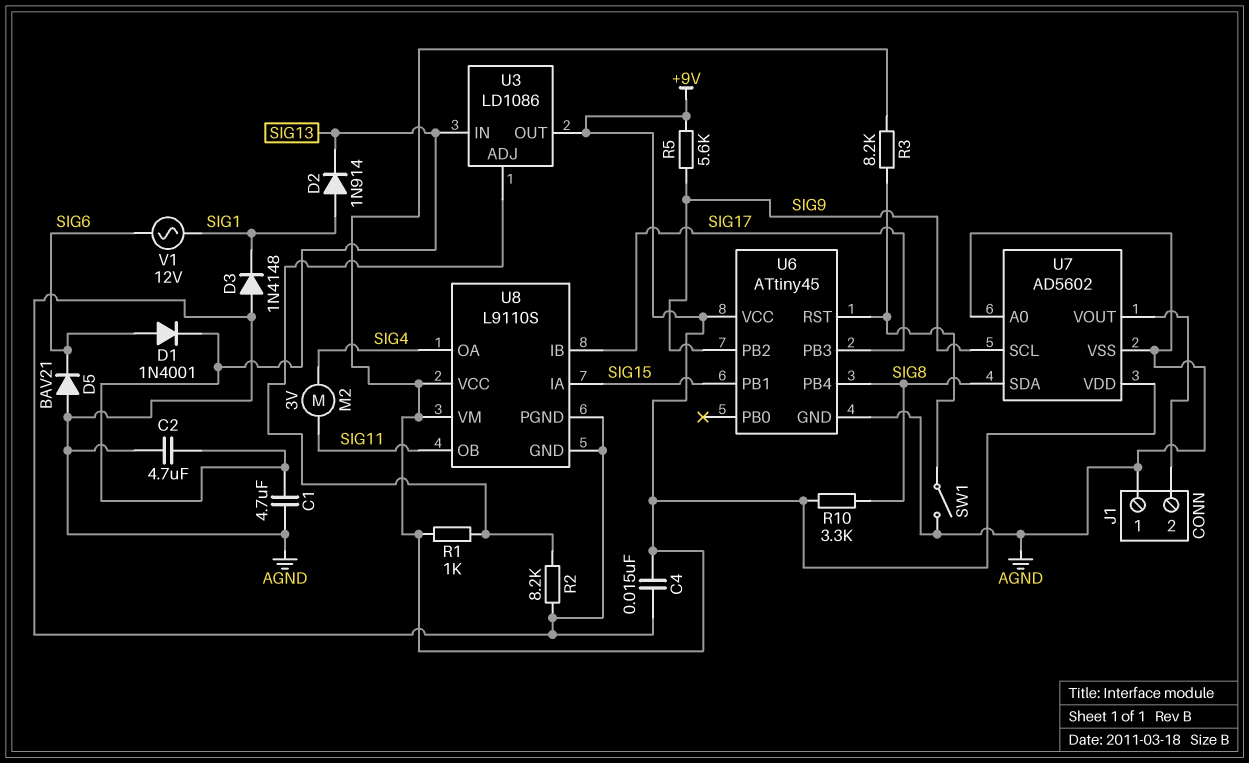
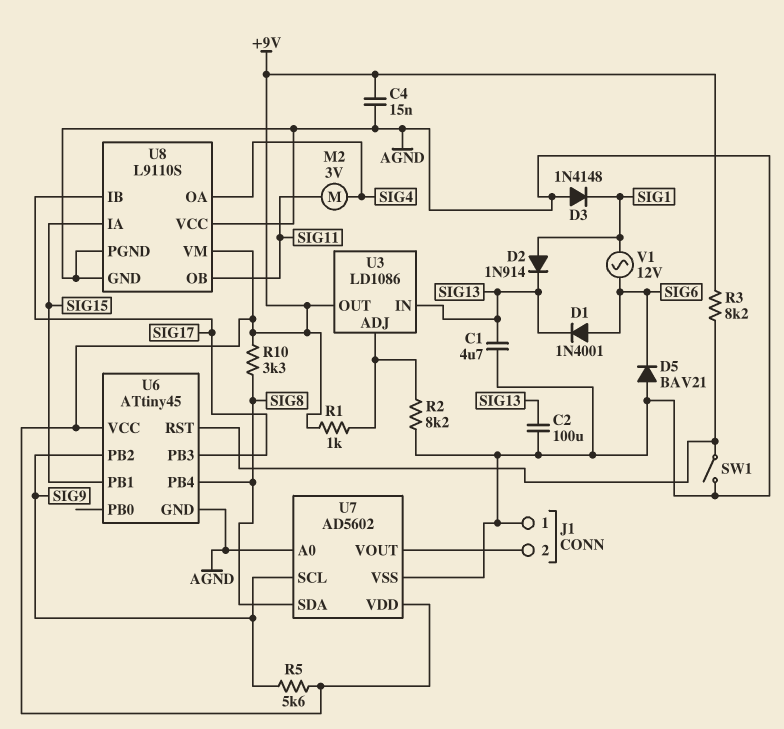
C2: 4.7uF (AGND, SIG13) -> 100uF (AGND, SIG13)
U8 pin VCC: +9V -> AGND

